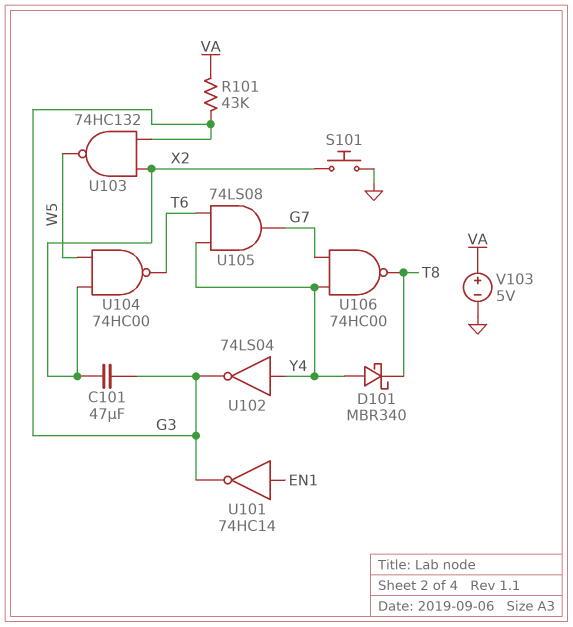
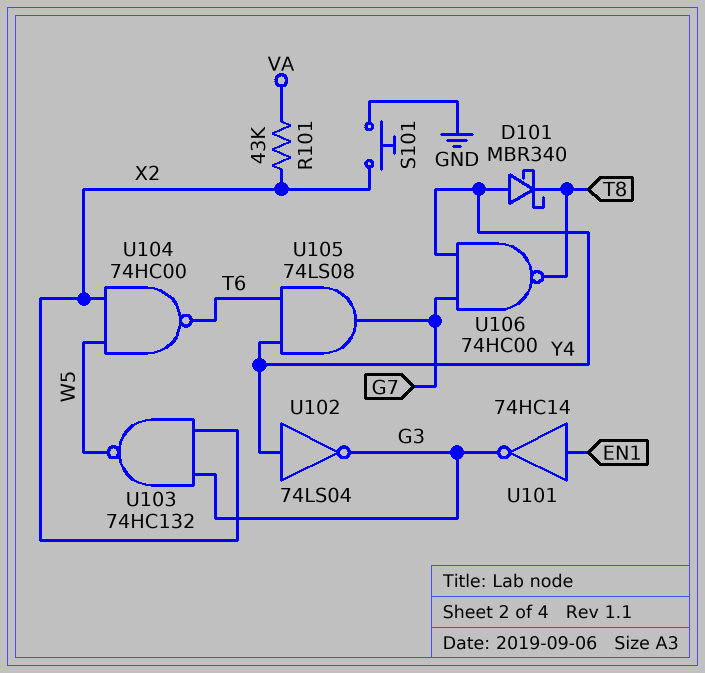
C101: 47uF (G3, X2) -> none
R101: 43k (G3, VA) -> 43k (VA, X2)
V103: 5V (plus VA, minus GND) -> none

